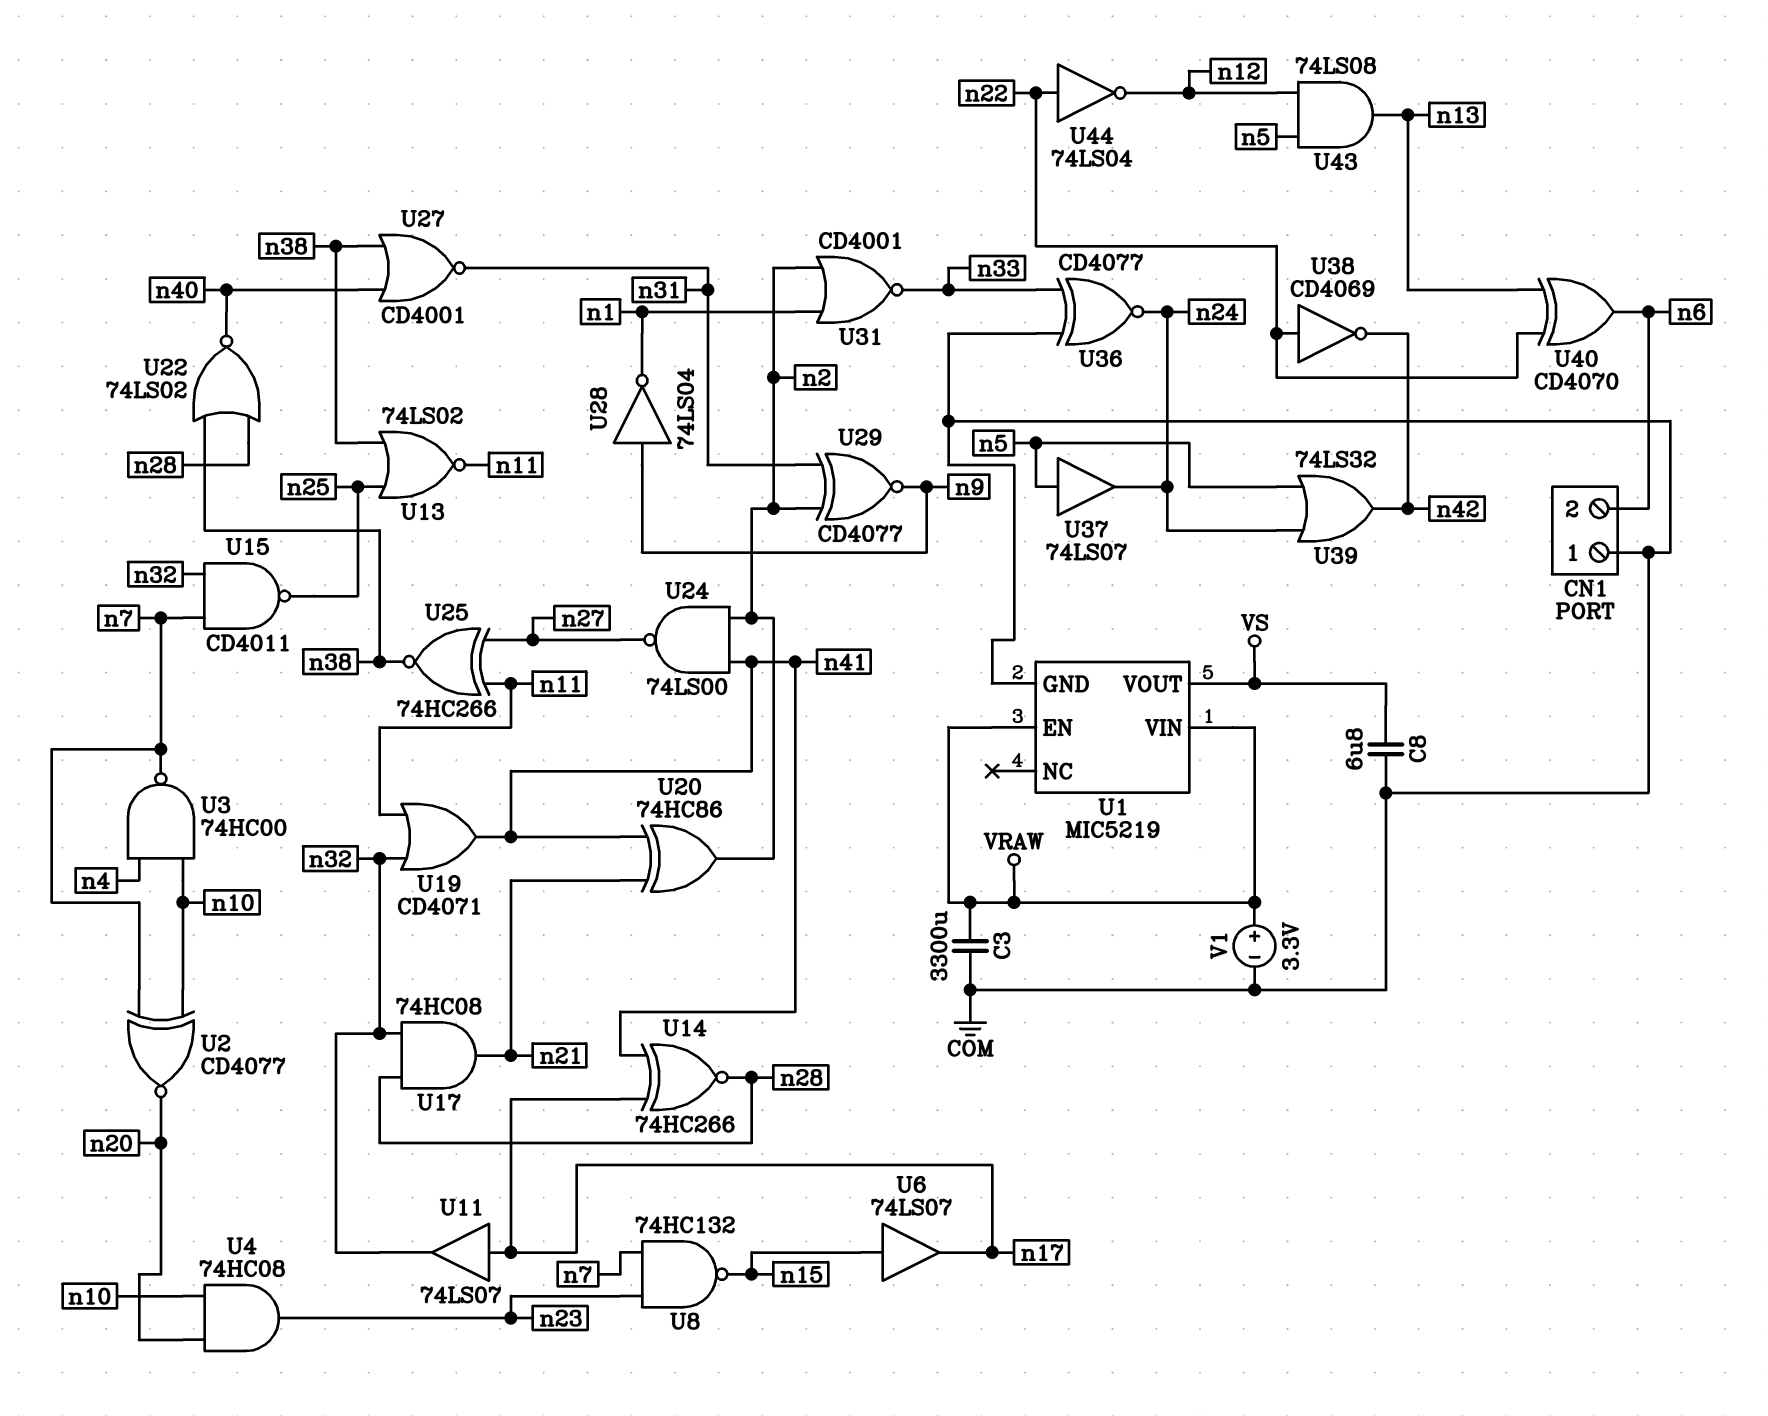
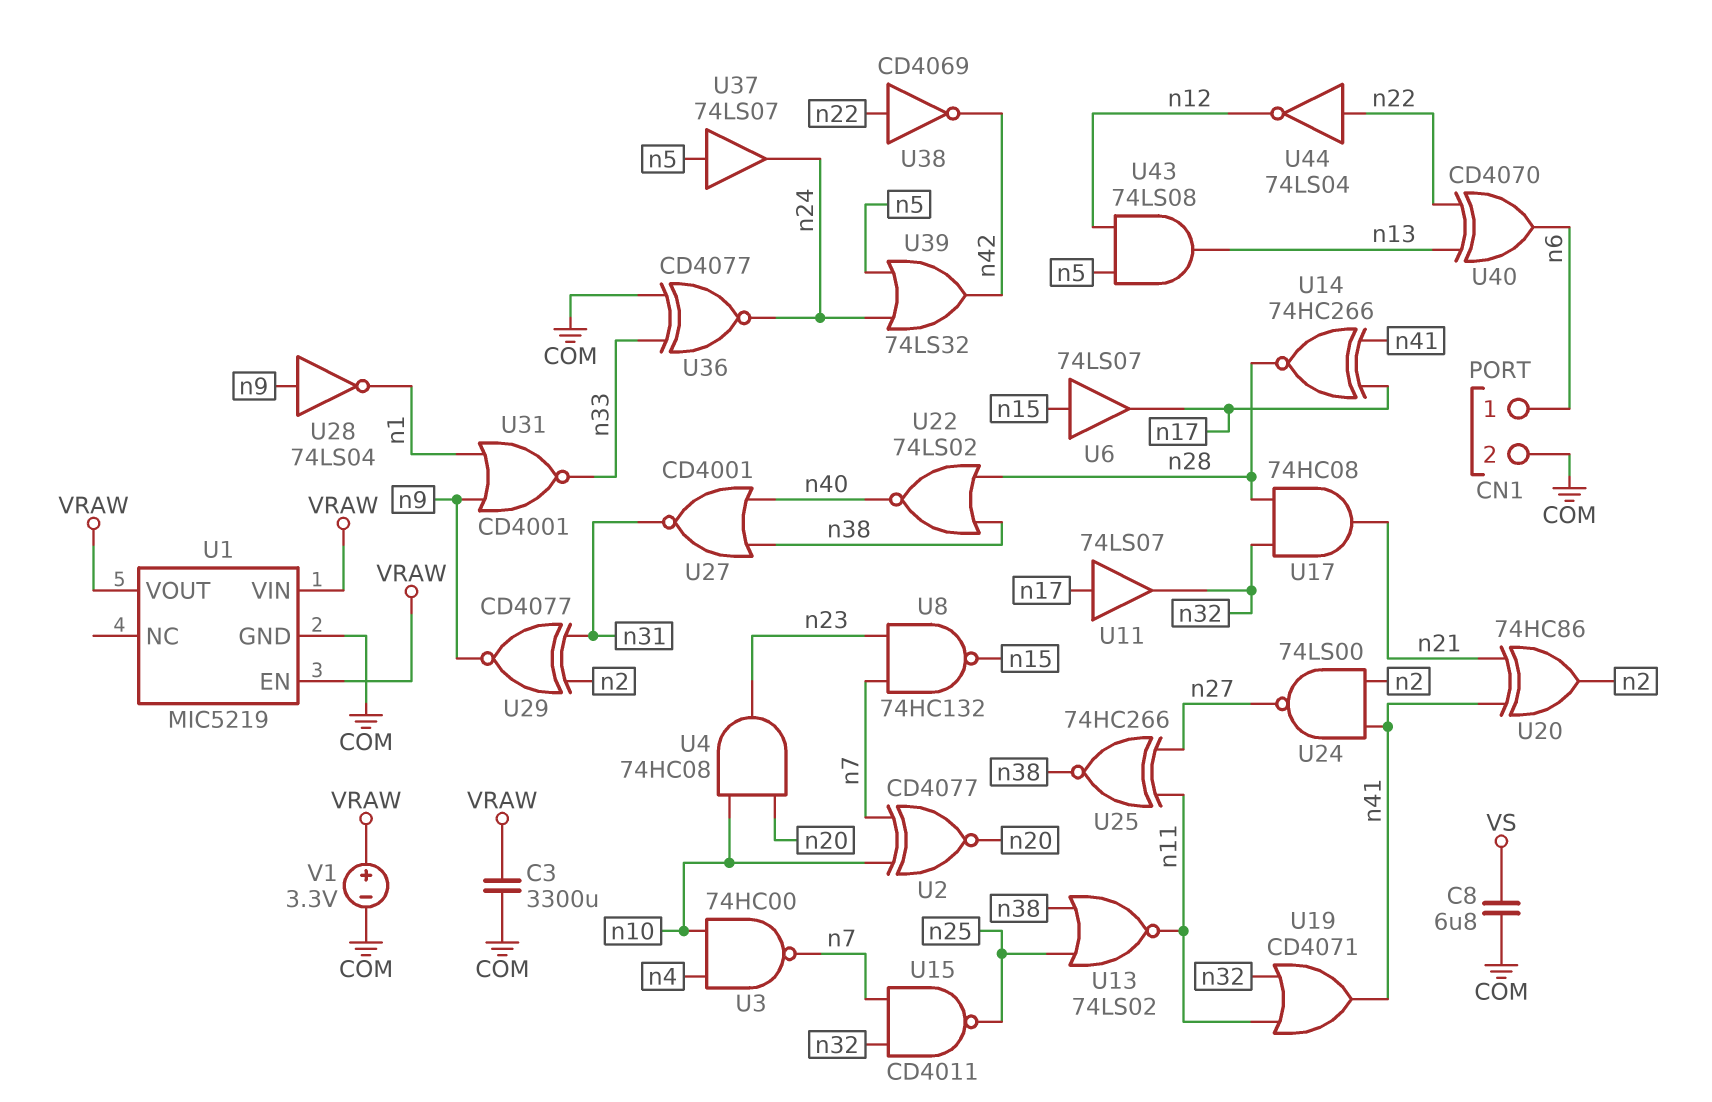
CN1 pin 1: COM -> n6
CN1 pin 2: n6 -> COM
U1 pin VOUT: VS -> VRAW
U31: NOR CD4001 (in n1, in n2, out n33) -> NOR CD4001 (in n1, in n9, out n33)

